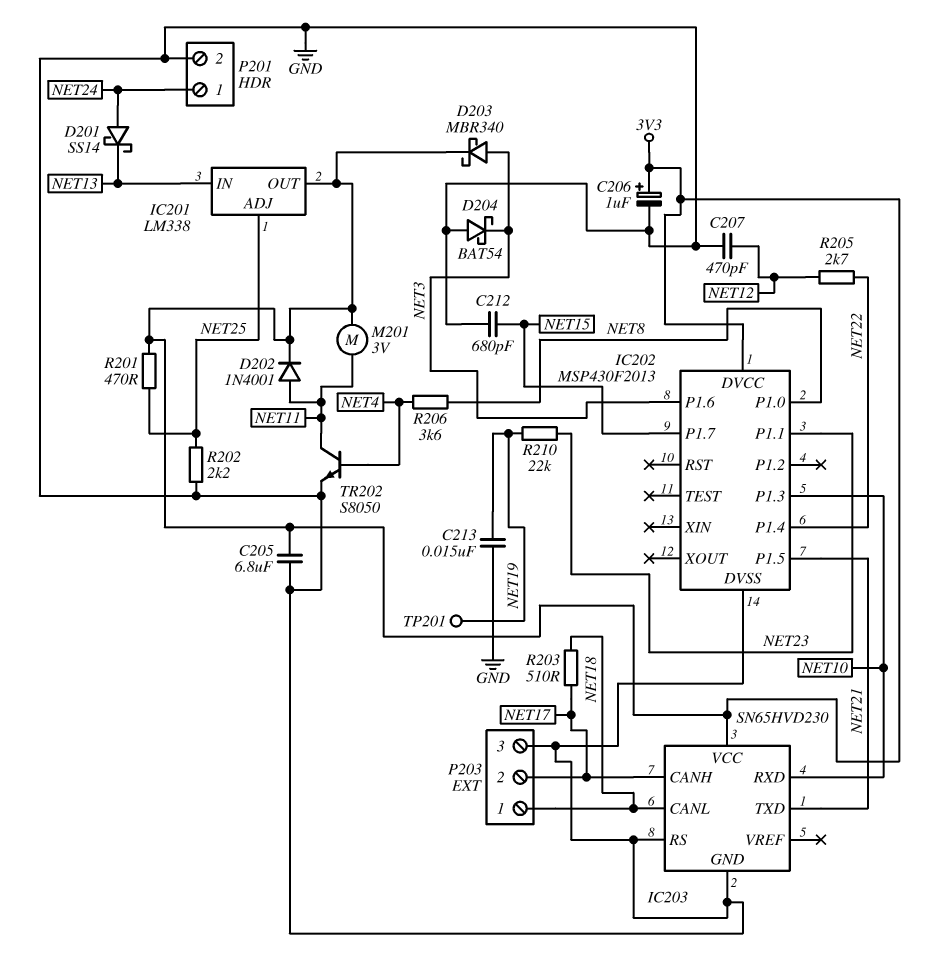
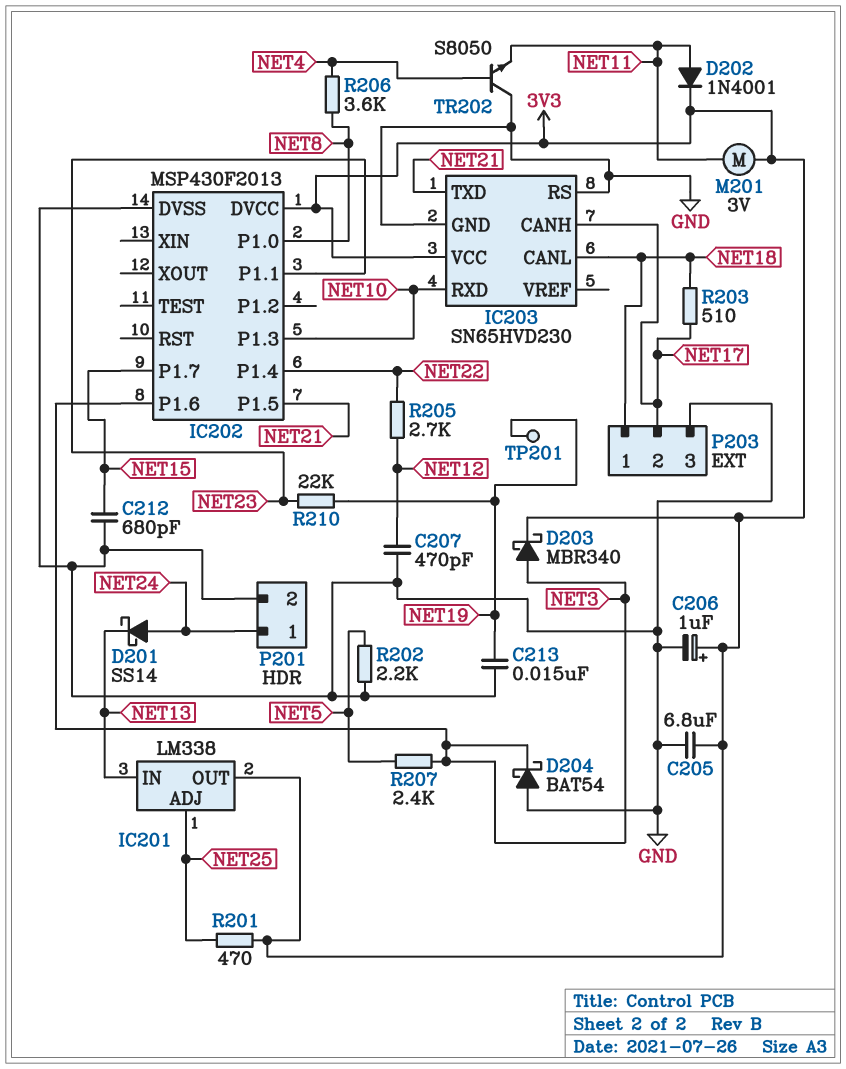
R202: 2.2k (GND, NET25) -> 2.2k (GND, NET5)
R207: none -> 2.4k (NET3, NET5)
TR202: NPN S8050 (B NET4, C NET11, E GND) -> NPN S8050 (B NET4, C GND, E NET11)

